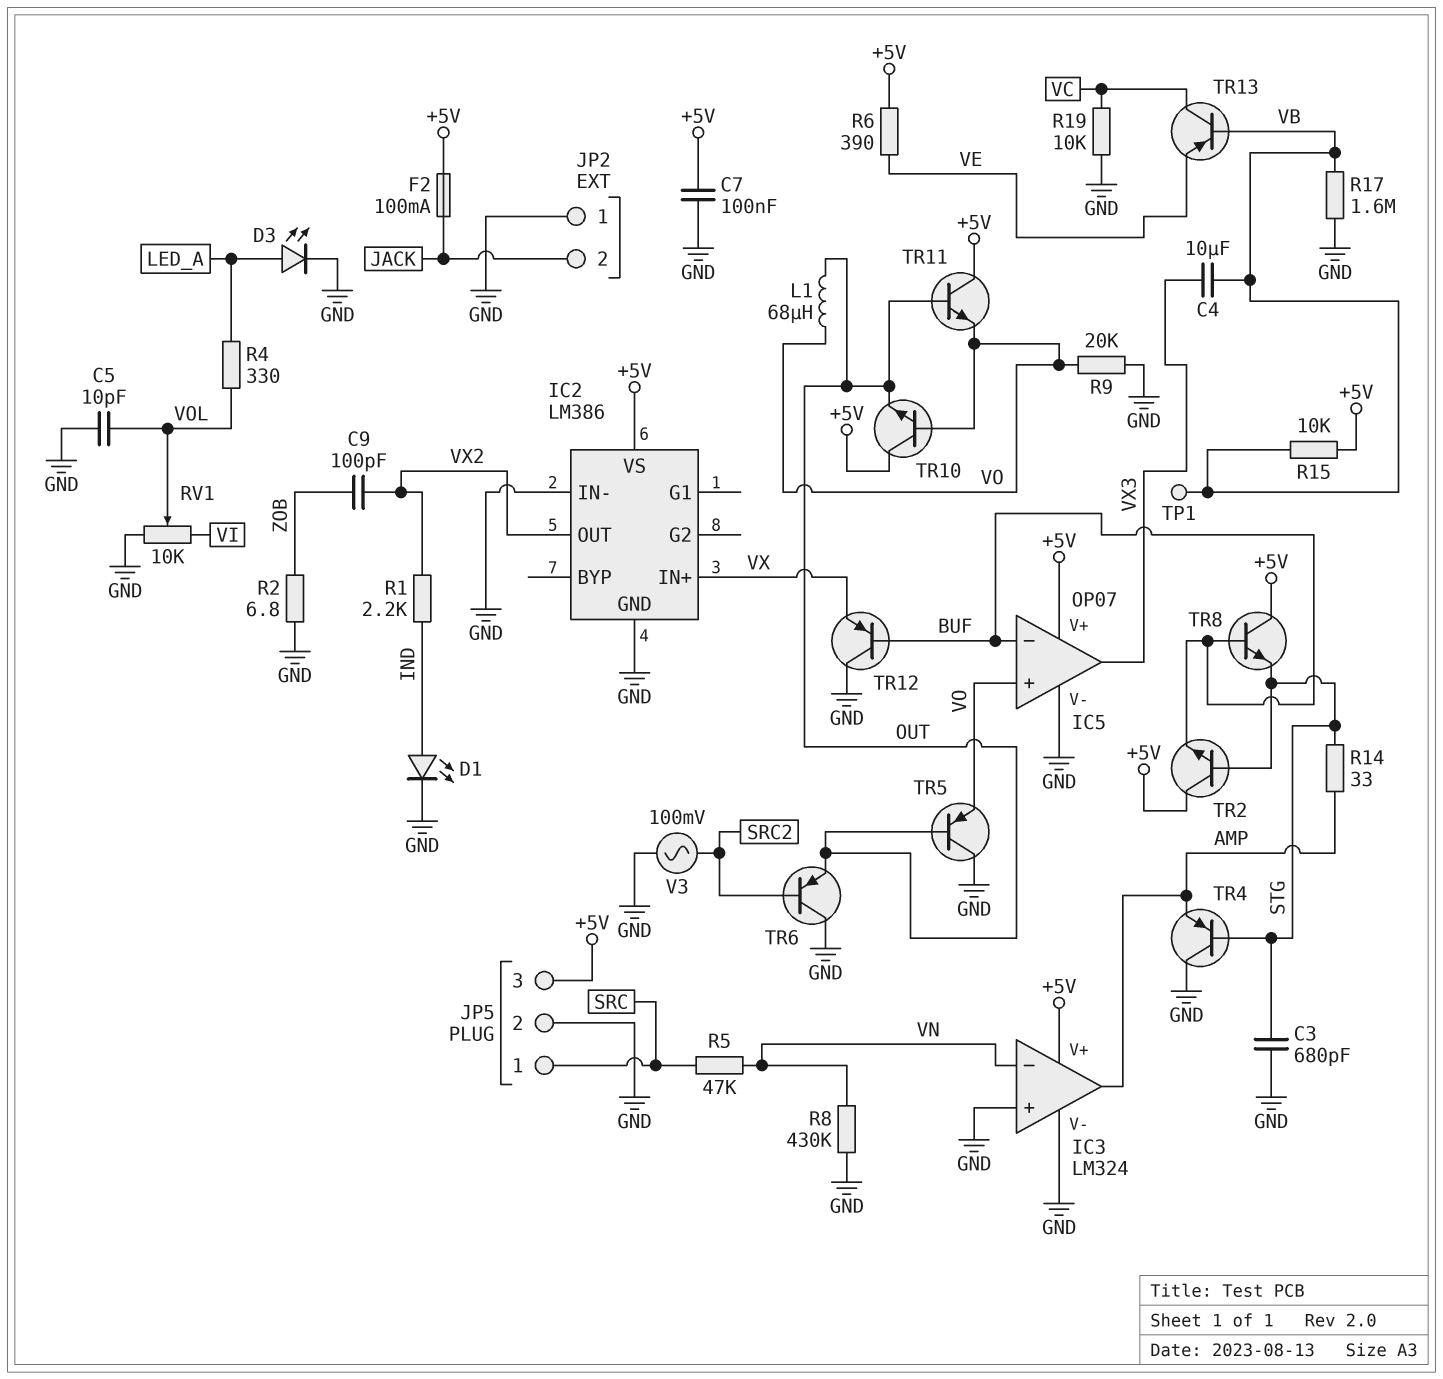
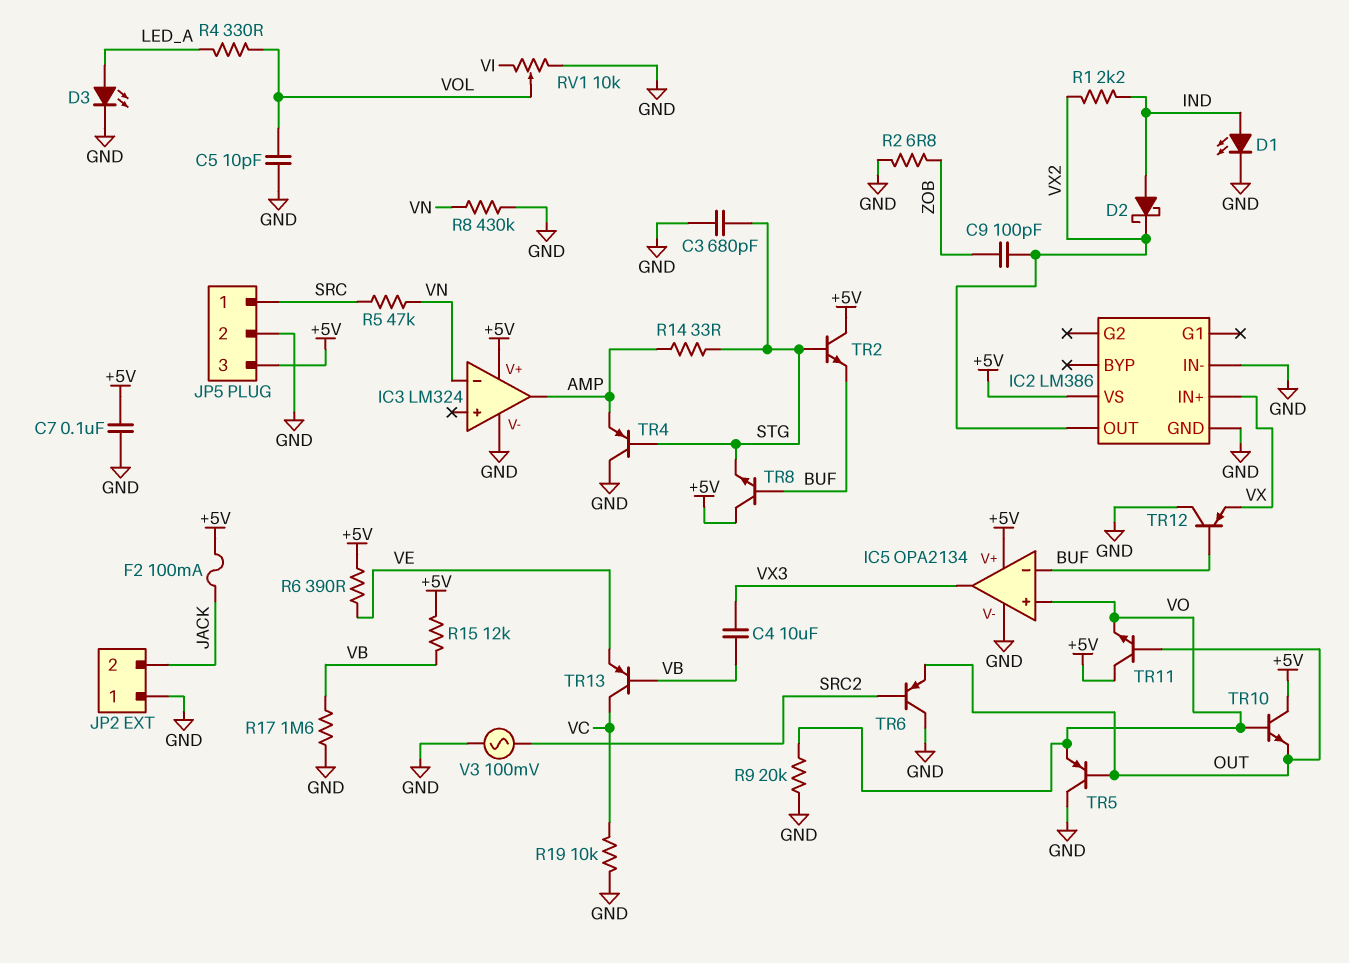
D2: none -> schottky (A IND, K VX2)
IC3 pin in+: GND -> none
IC5: OP07 -> OPA2134
L1: 68uH (OUT, VO) -> none
R15: 10k (+5V, VB) -> 12k (+5V, VB)
TP1: test point (VB) -> none

